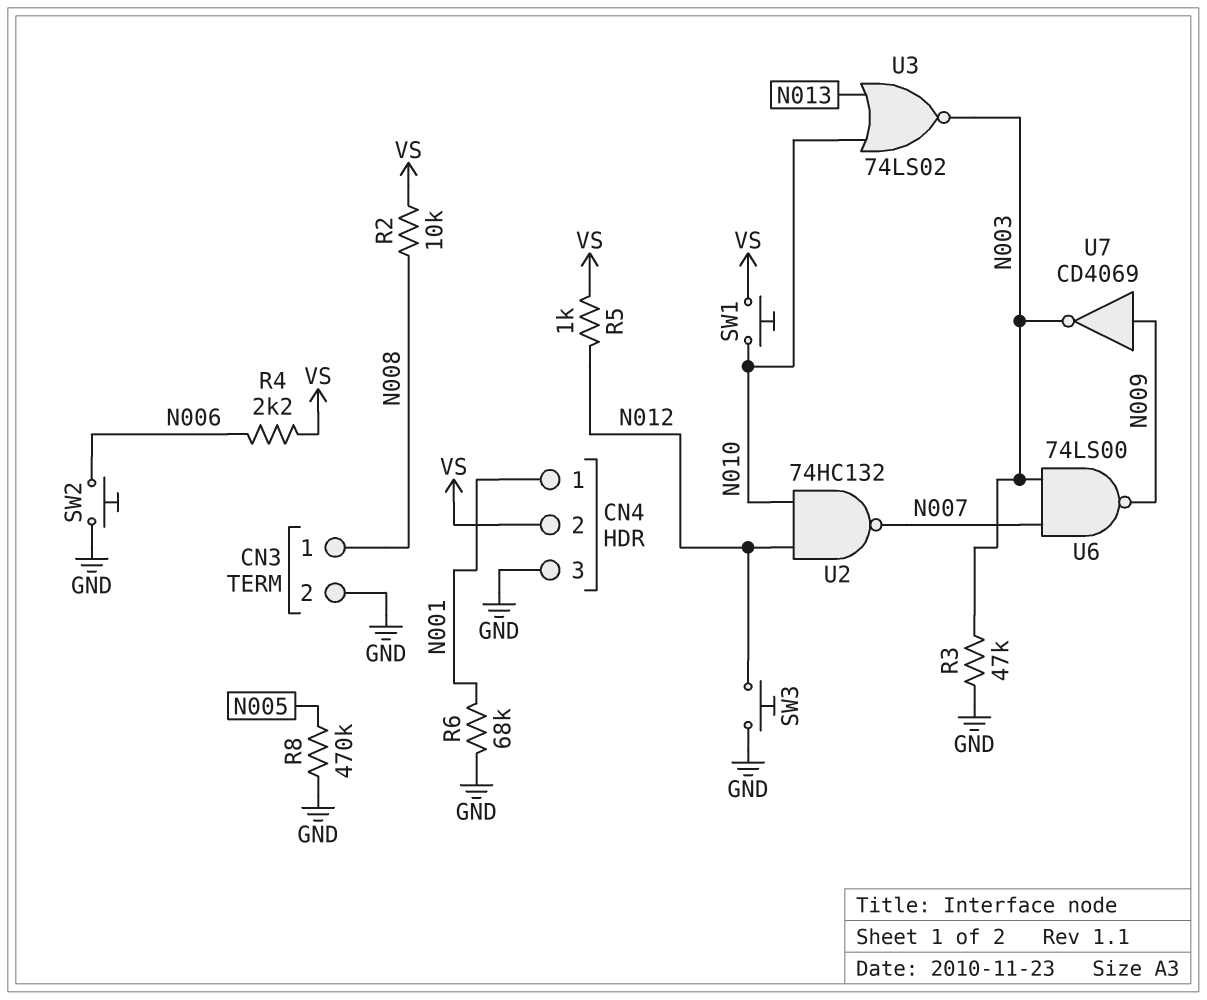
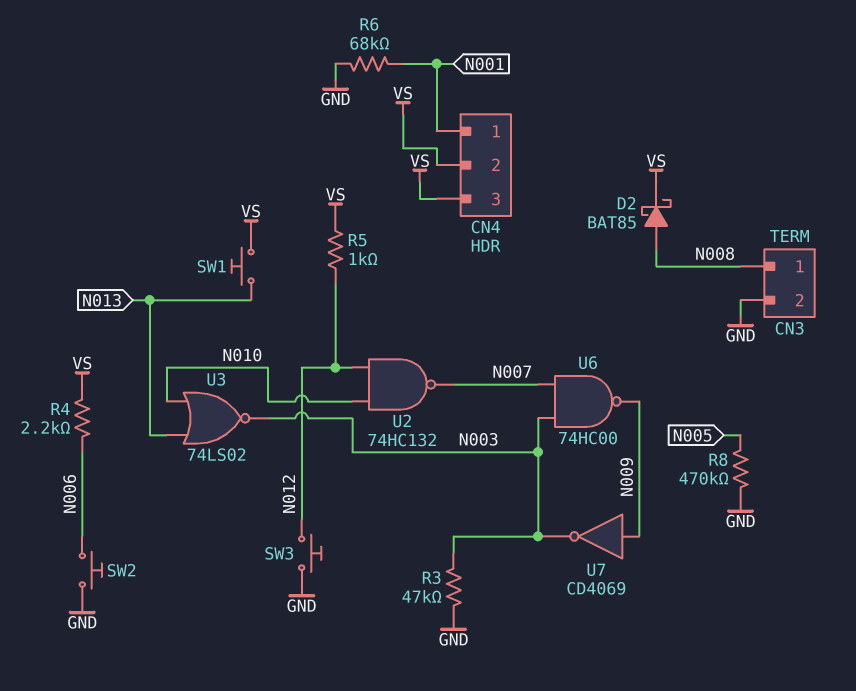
CN4 pin 3: GND -> VS
D2: none -> schottky BAT85 (A N008, K VS)
R2: 10k (N008, VS) -> none
SW1: button (N010, VS) -> button (N013, VS)
U6: NAND 74LS00 (in N003, in N007, out N009) -> NAND 74HC00 (in N003, in N007, out N009)

